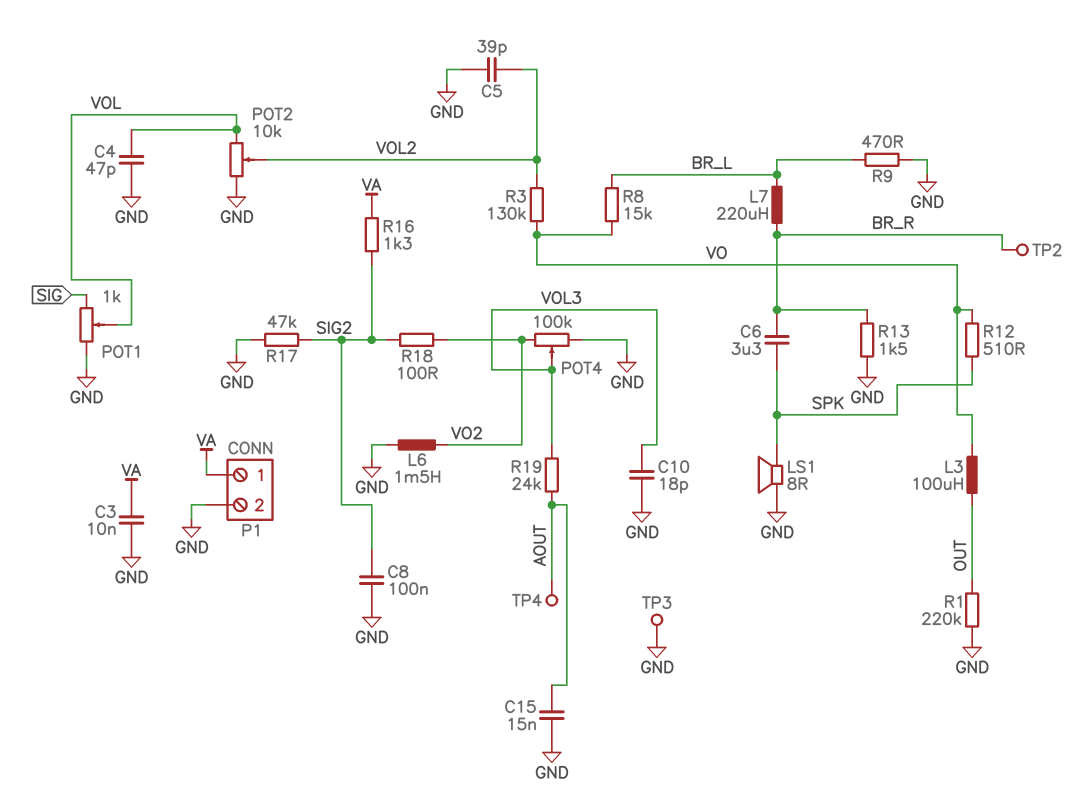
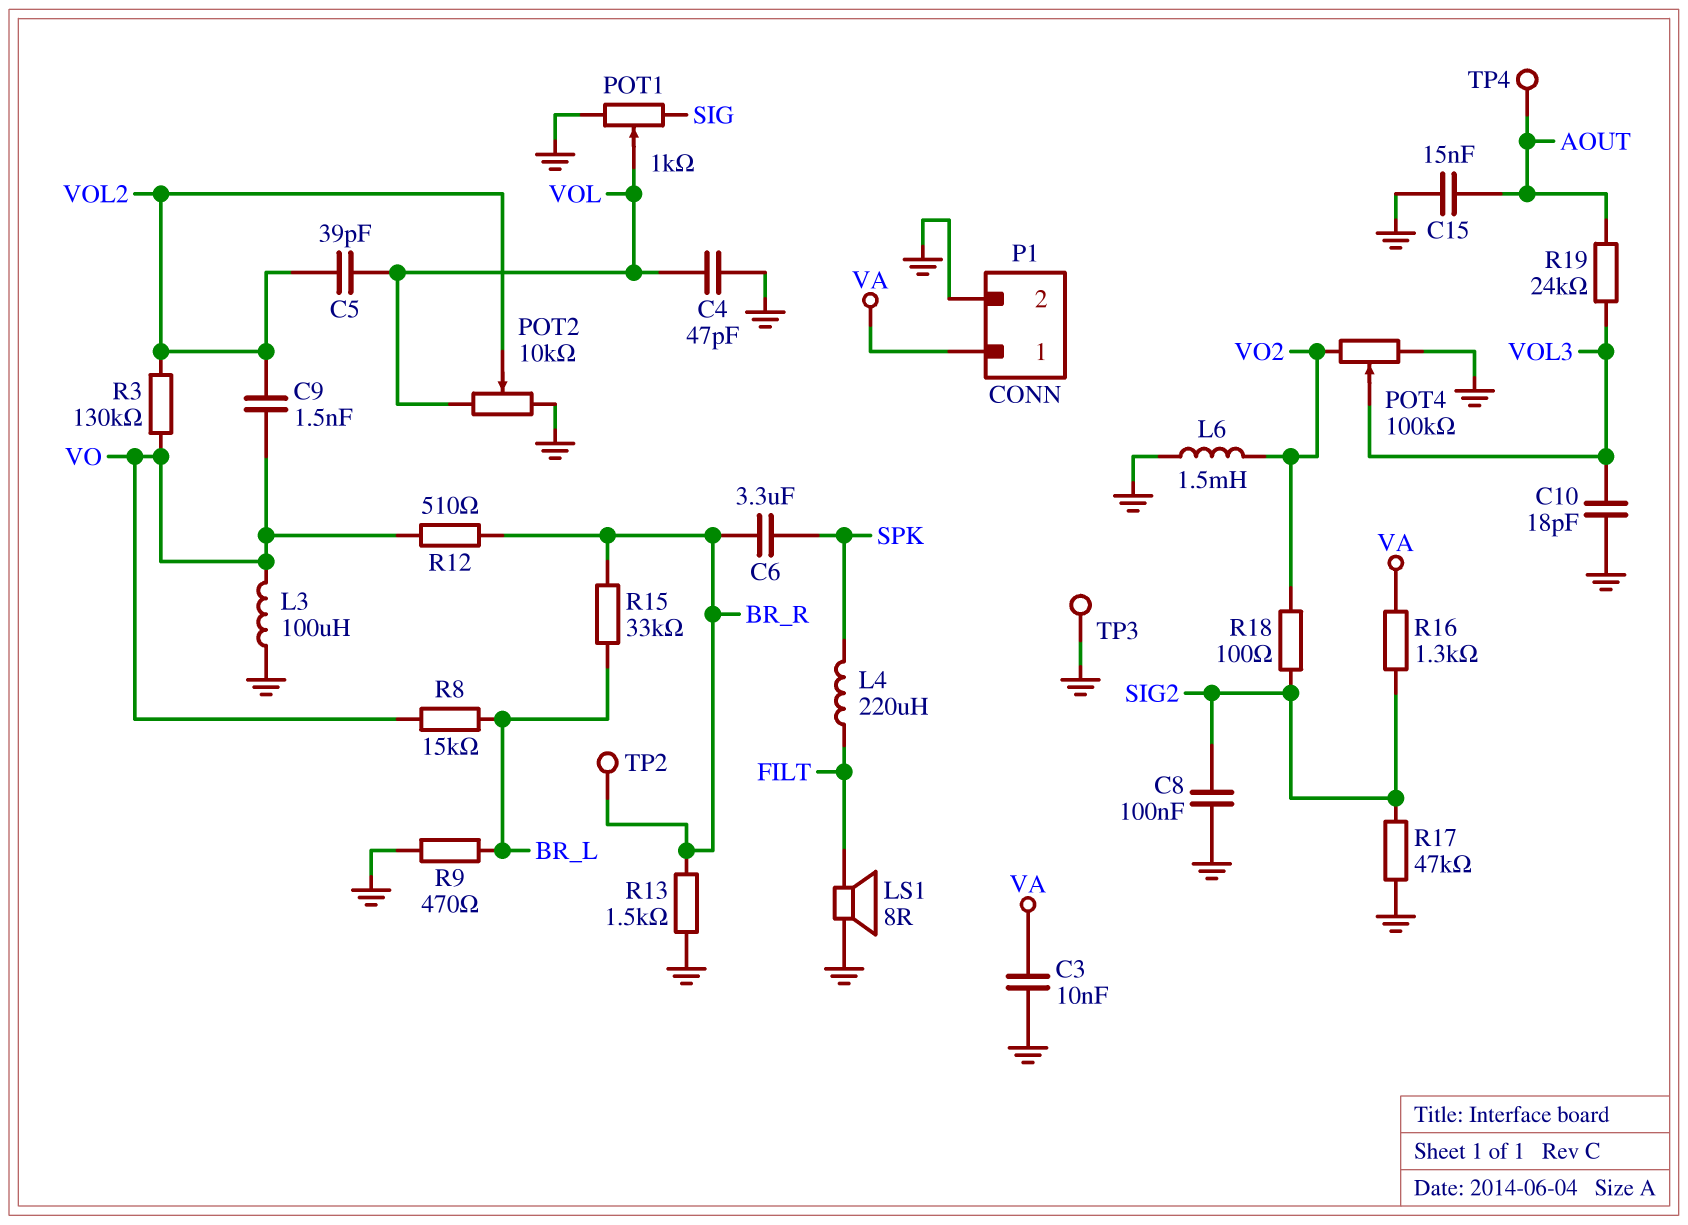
C5: 39pF (GND, VOL2) -> 39pF (VOL, VOL2)
C9: none -> 1.5nF (VO, VOL2)
L3: 100uH (OUT, VO) -> 100uH (GND, VO)
L4: none -> 220uH (FILT, SPK)
L7: 220uH (BR_L, BR_R) -> none
LS1: speaker 8R (GND, SPK) -> speaker 8R (FILT, GND)
R1: 220k (GND, OUT) -> none
R12: 510 (SPK, VO) -> 510 (BR_R, VO)
R15: none -> 33k (BR_L, BR_R)

